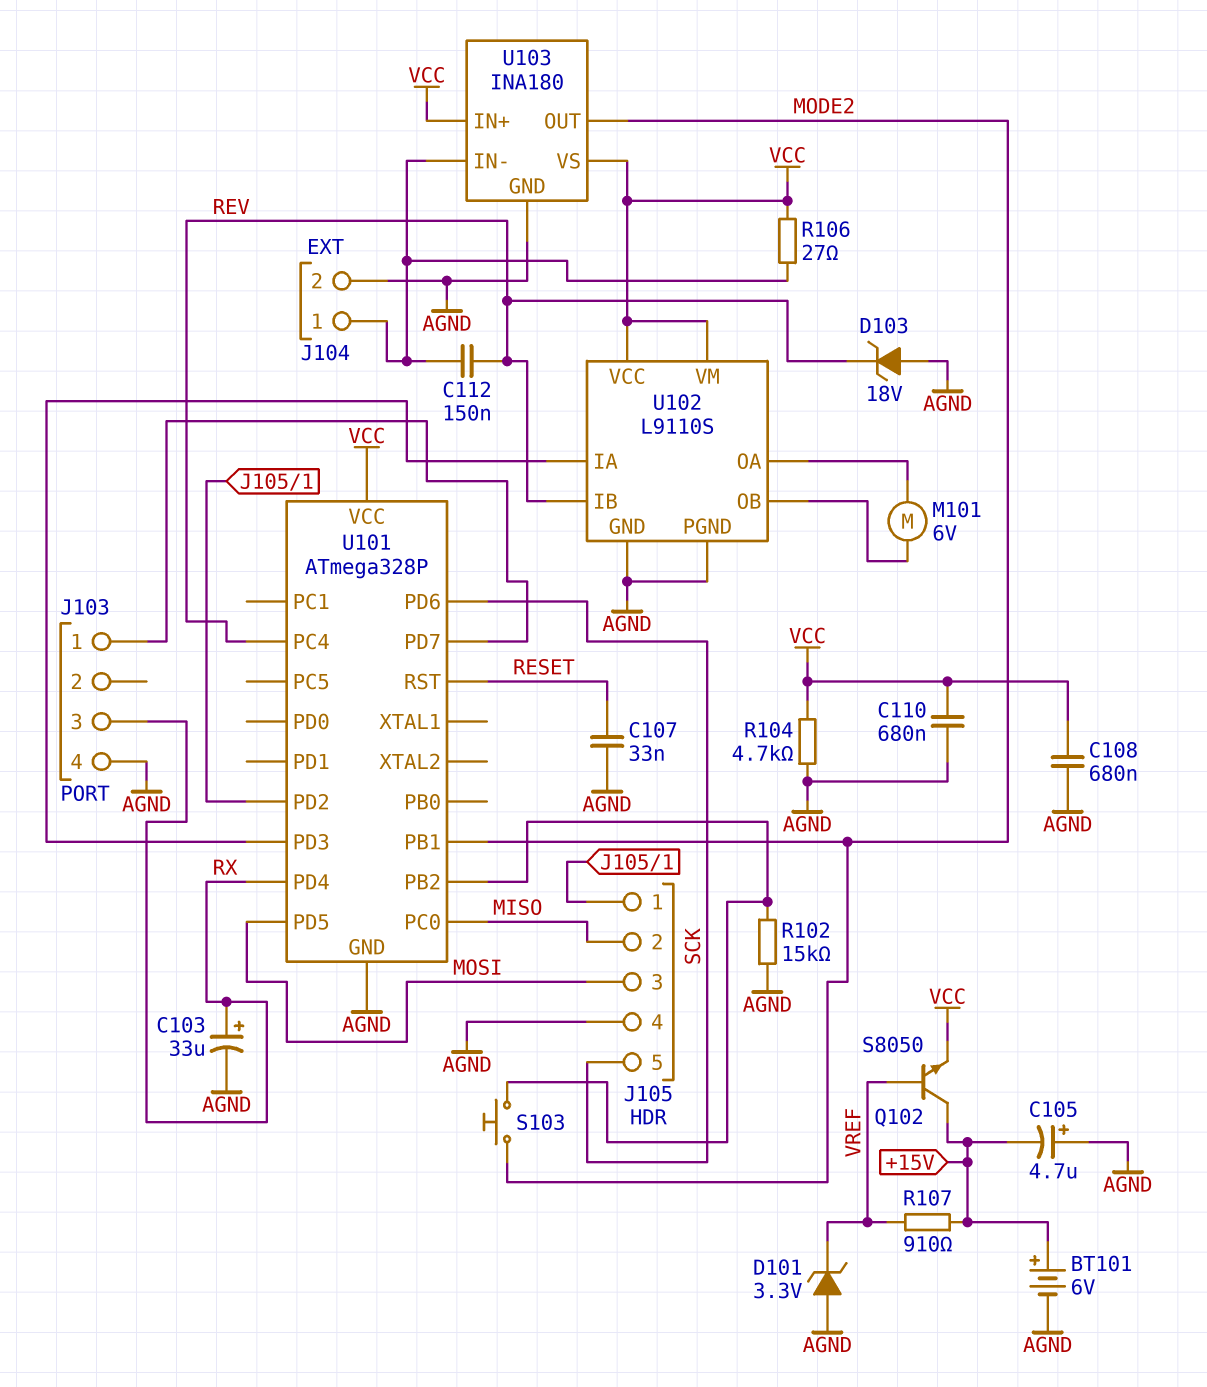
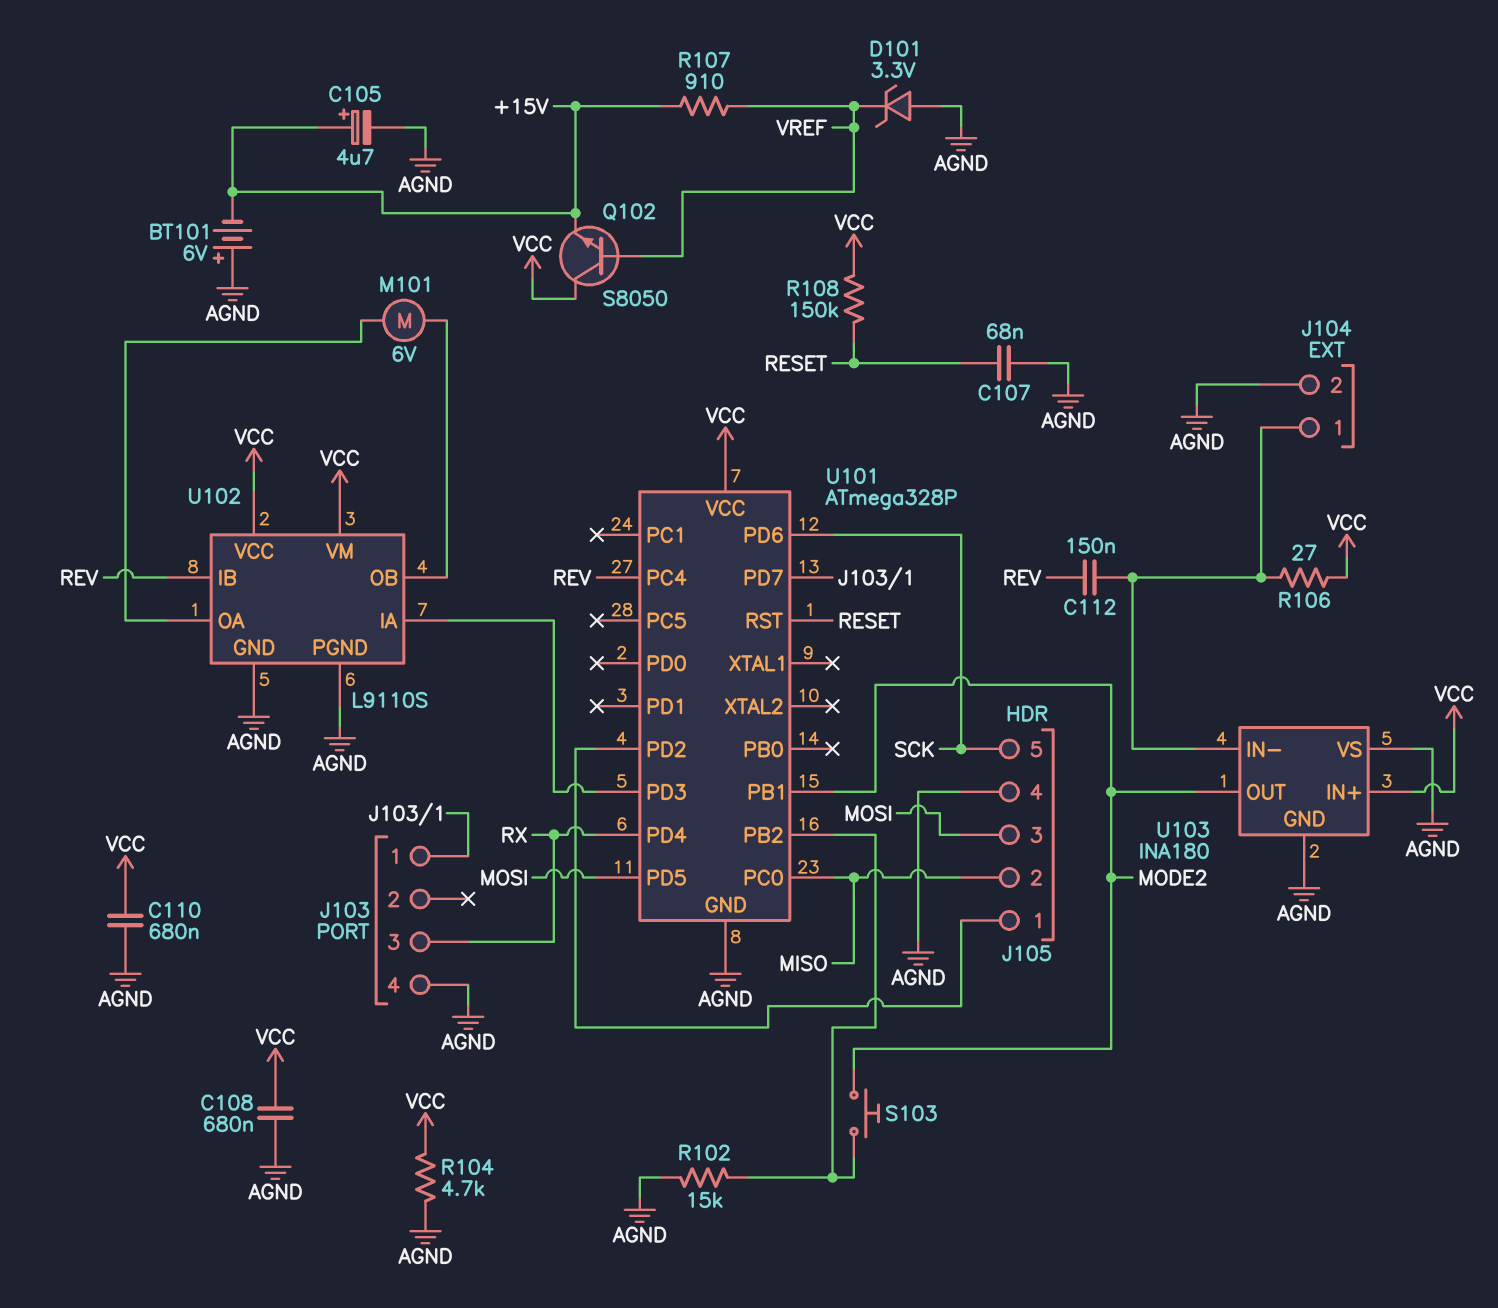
BT101: 6V (plus +15V, minus AGND) -> 6V (plus AGND, minus +15V)
C103: 33uF (plus RX, minus AGND) -> none
C105: 4.7uF (plus AGND, minus +15V) -> 4.7uF (plus +15V, minus AGND)
C107: 33nF (AGND, RESET) -> 68nF (AGND, RESET)
D103: zener 18V (A AGND, K REV) -> none
Q102: NPN S8050 (B VREF, C +15V, E VCC) -> NPN S8050 (B VREF, C VCC, E +15V)
R108: none -> 150k (RESET, VCC)
U103 pin VS: VCC -> AGND

